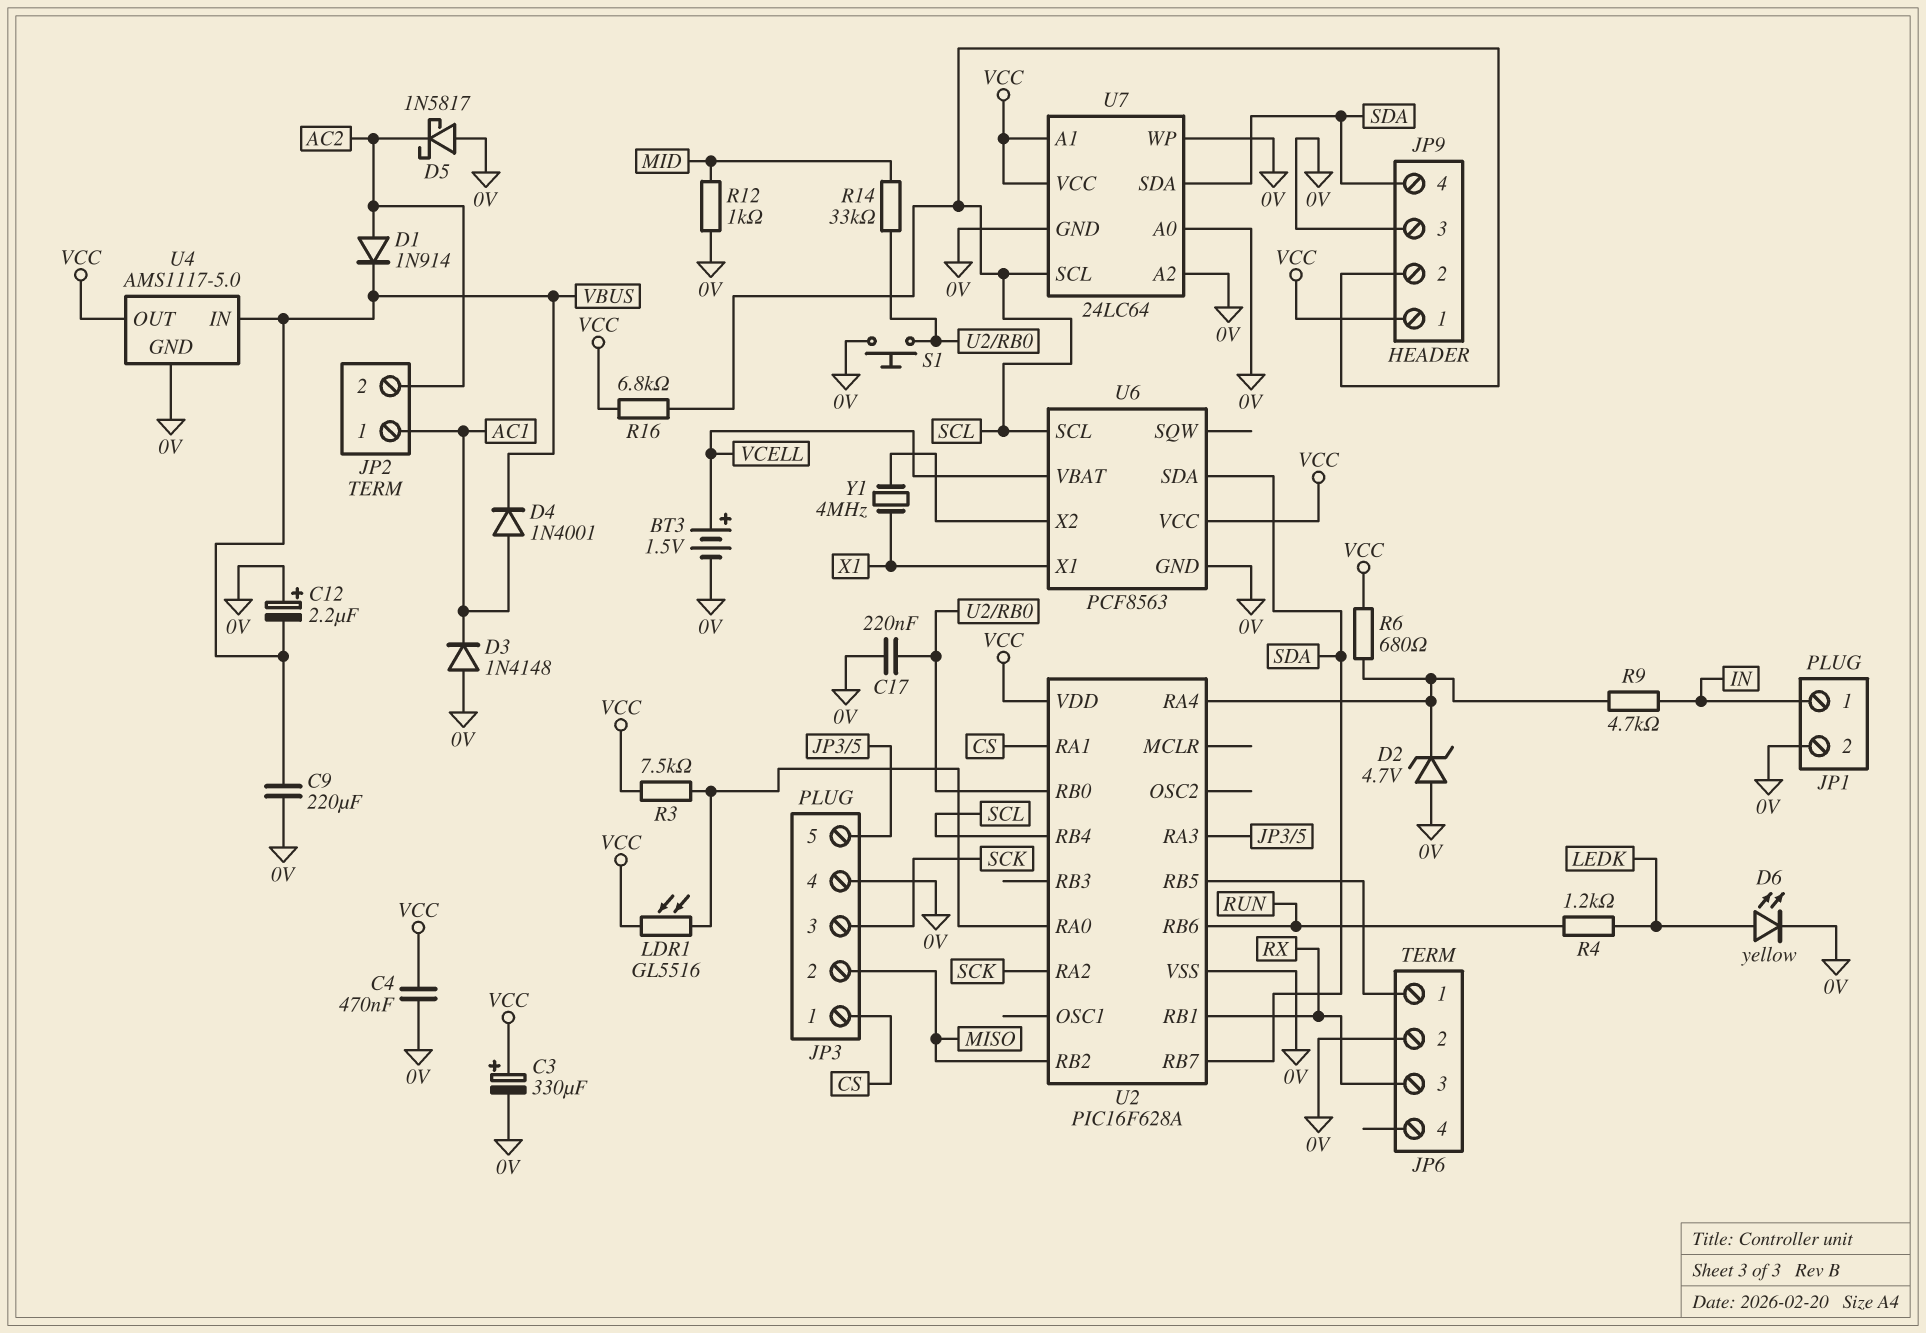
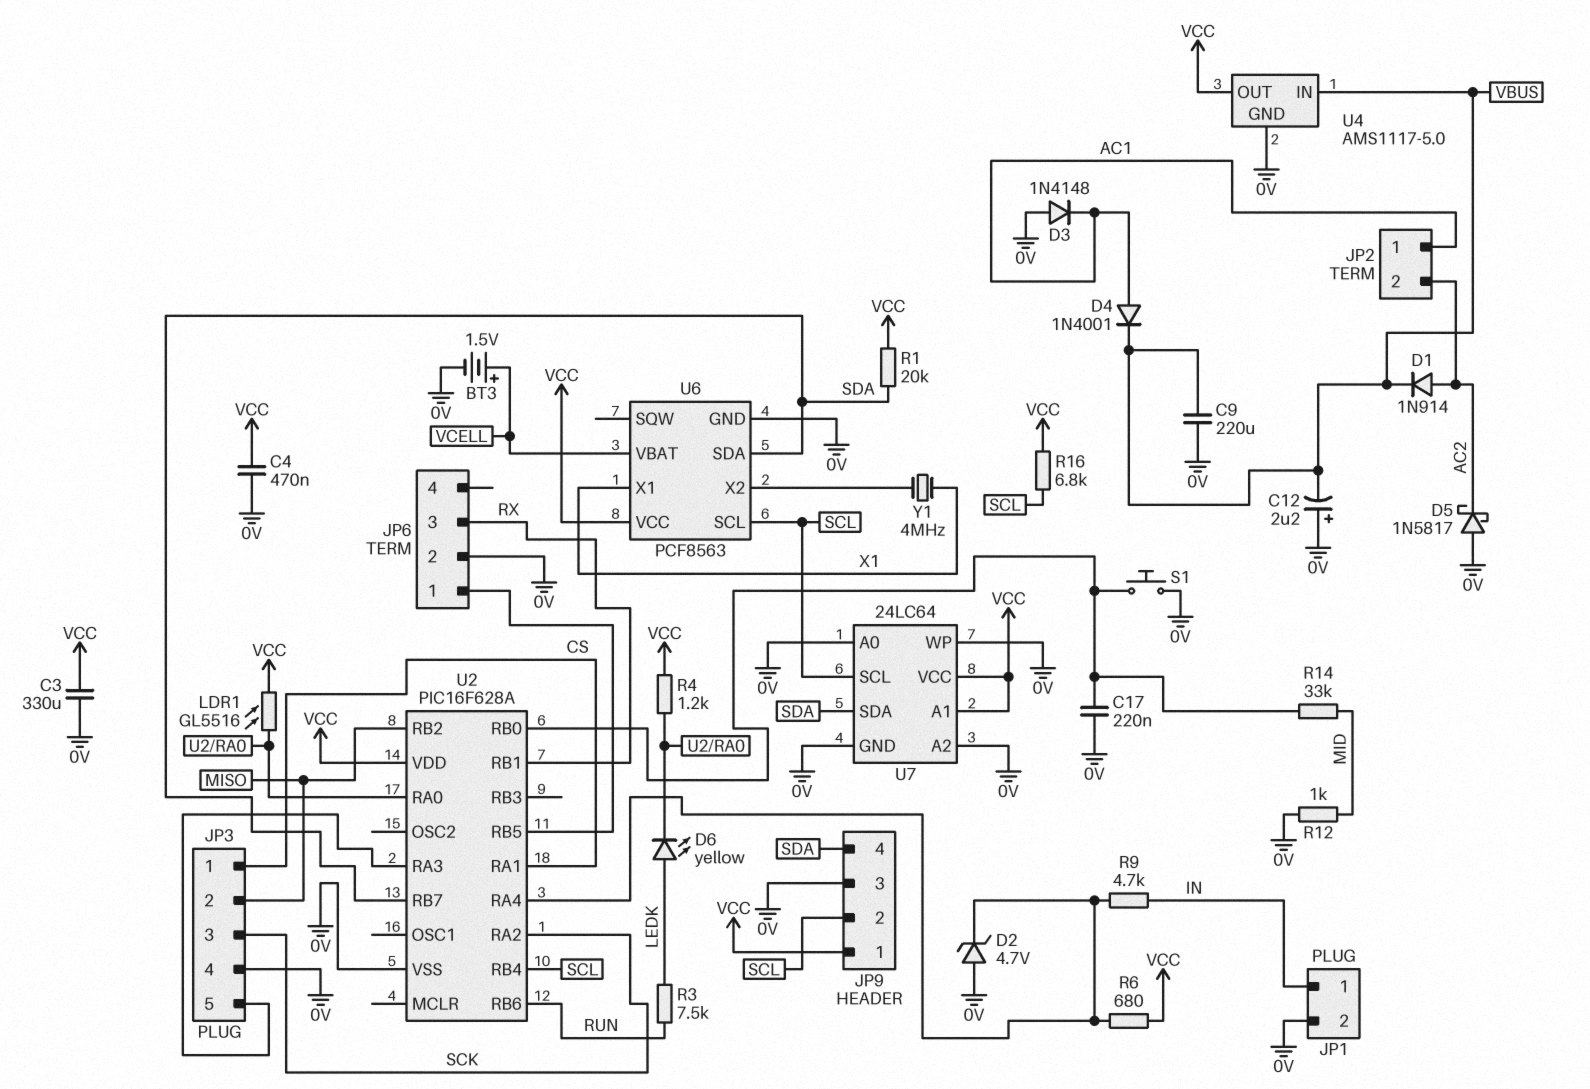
C3: 330uF (plus VCC, minus 0V) -> 330uF (0V, VCC)
D6: LED yellow (A LEDK, K 0V) -> LED yellow (A LEDK, K U2/RA0)
R1: none -> 20k (SDA, VCC)
R3: 7.5k (U2/RA0, VCC) -> 7.5k (LEDK, RUN)
R4: 1.2k (LEDK, RUN) -> 1.2k (U2/RA0, VCC)

